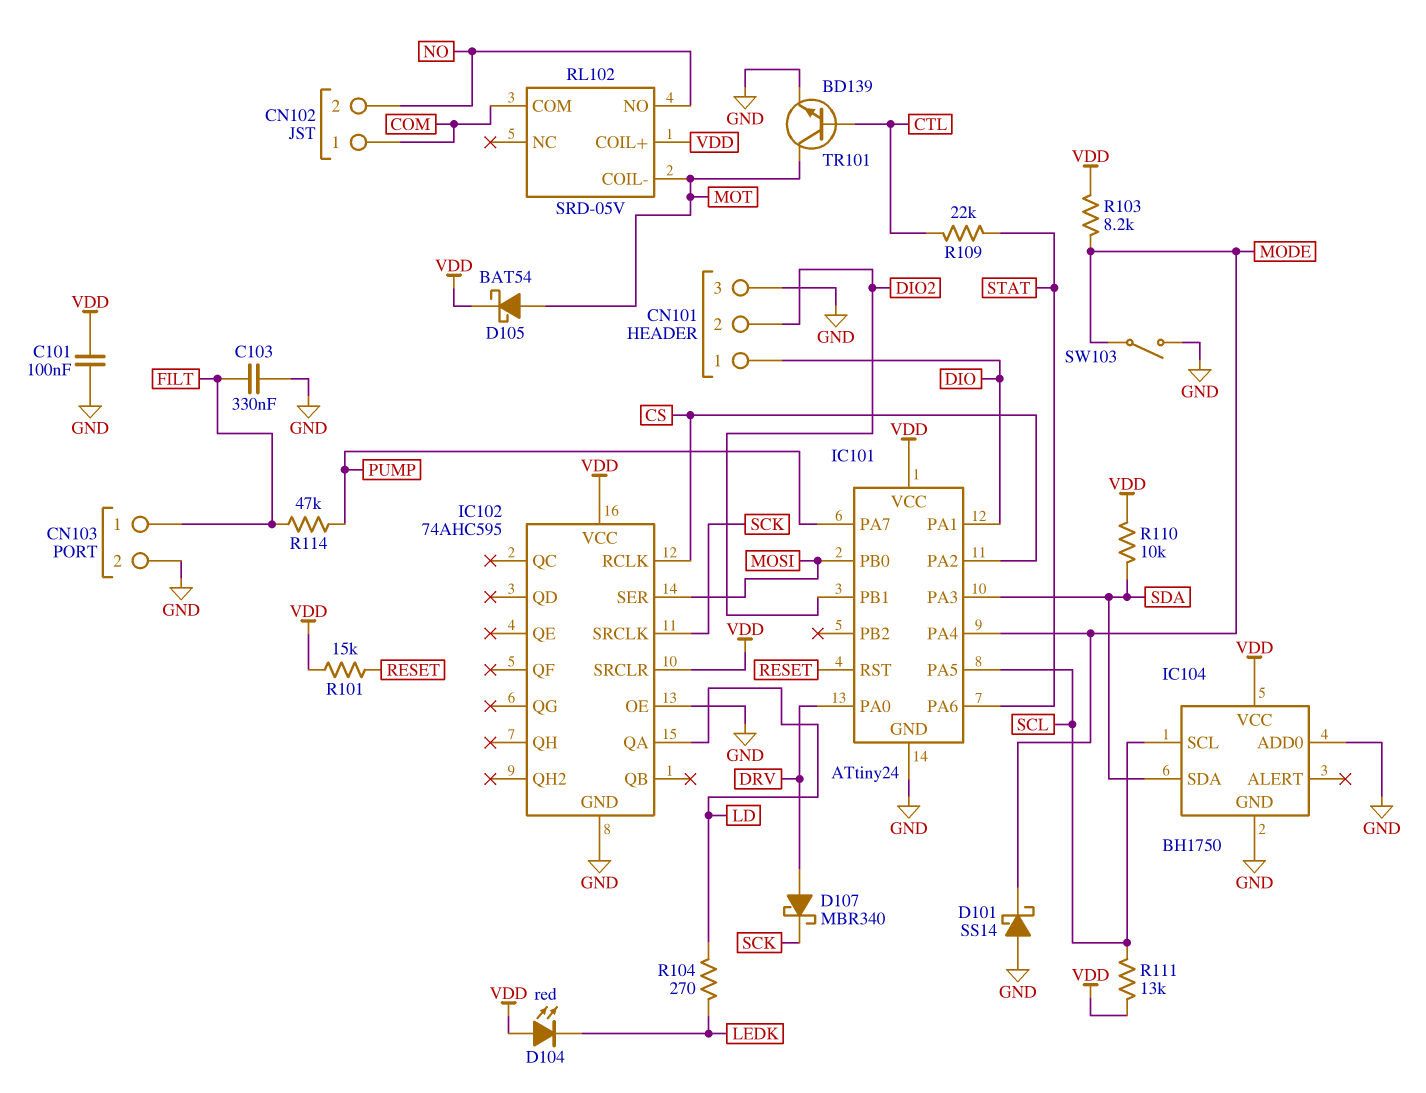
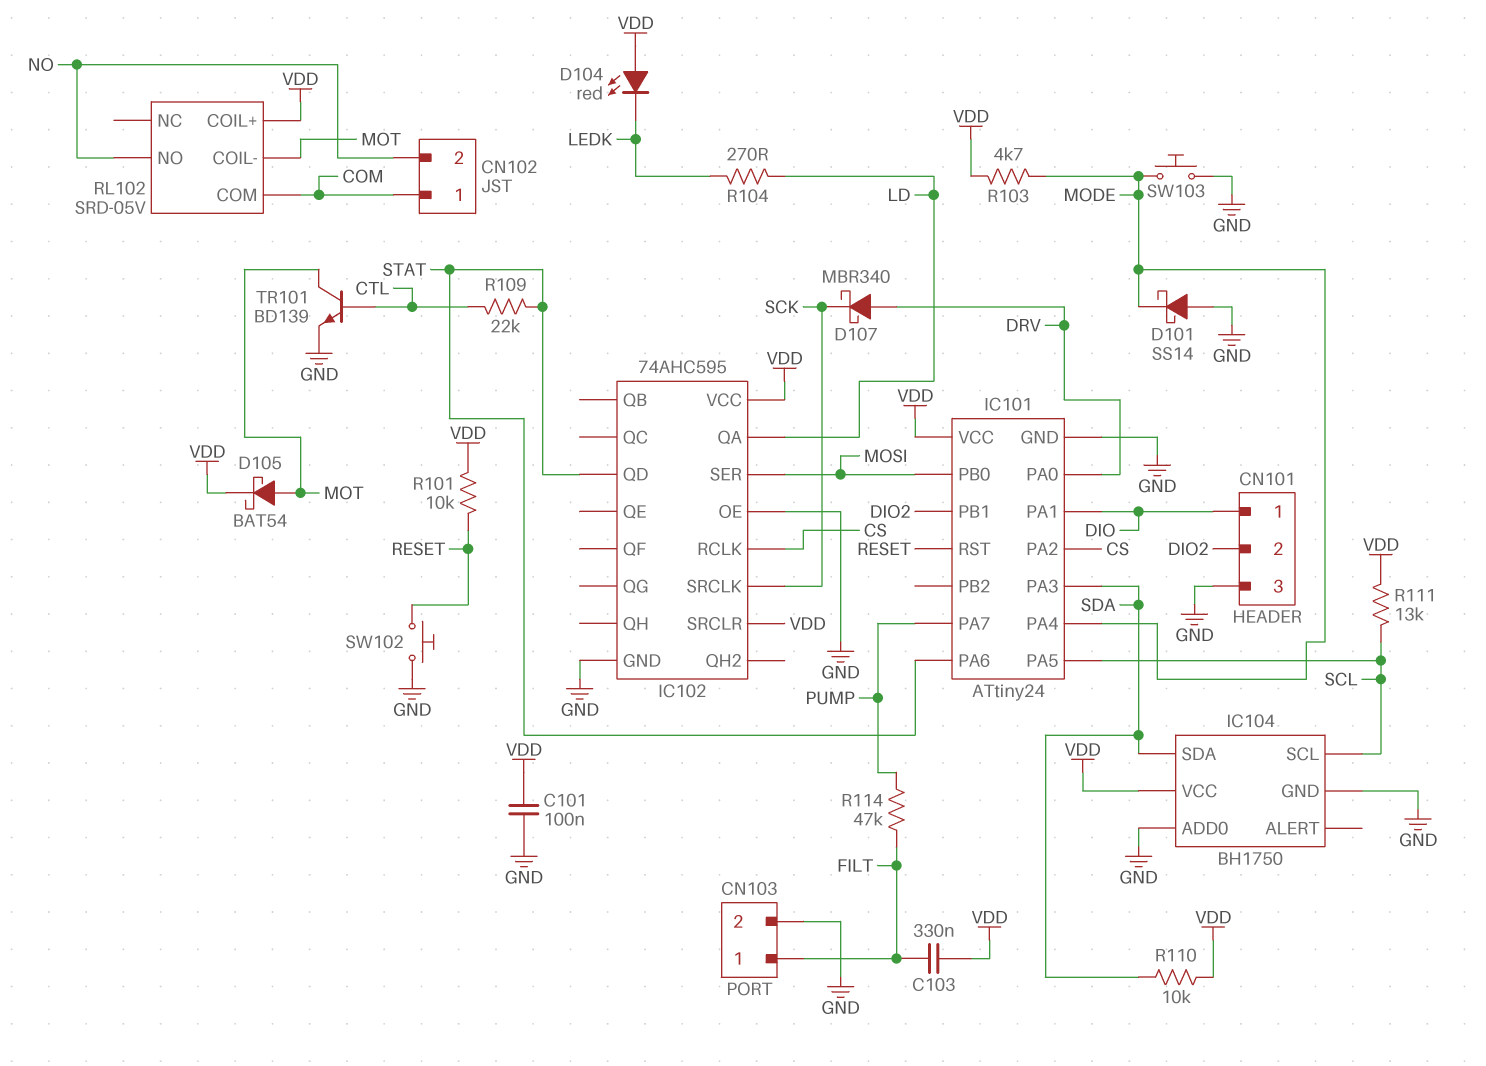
C103: 330nF (FILT, GND) -> 330nF (FILT, VDD)
IC102 pin QD: none -> STAT
R101: 15k (RESET, VDD) -> 10k (RESET, VDD)
R103: 8.2k (MODE, VDD) -> 4.7k (MODE, VDD)
SW102: none -> button (GND, RESET)
SW103: switch (GND, MODE) -> button (GND, MODE)

